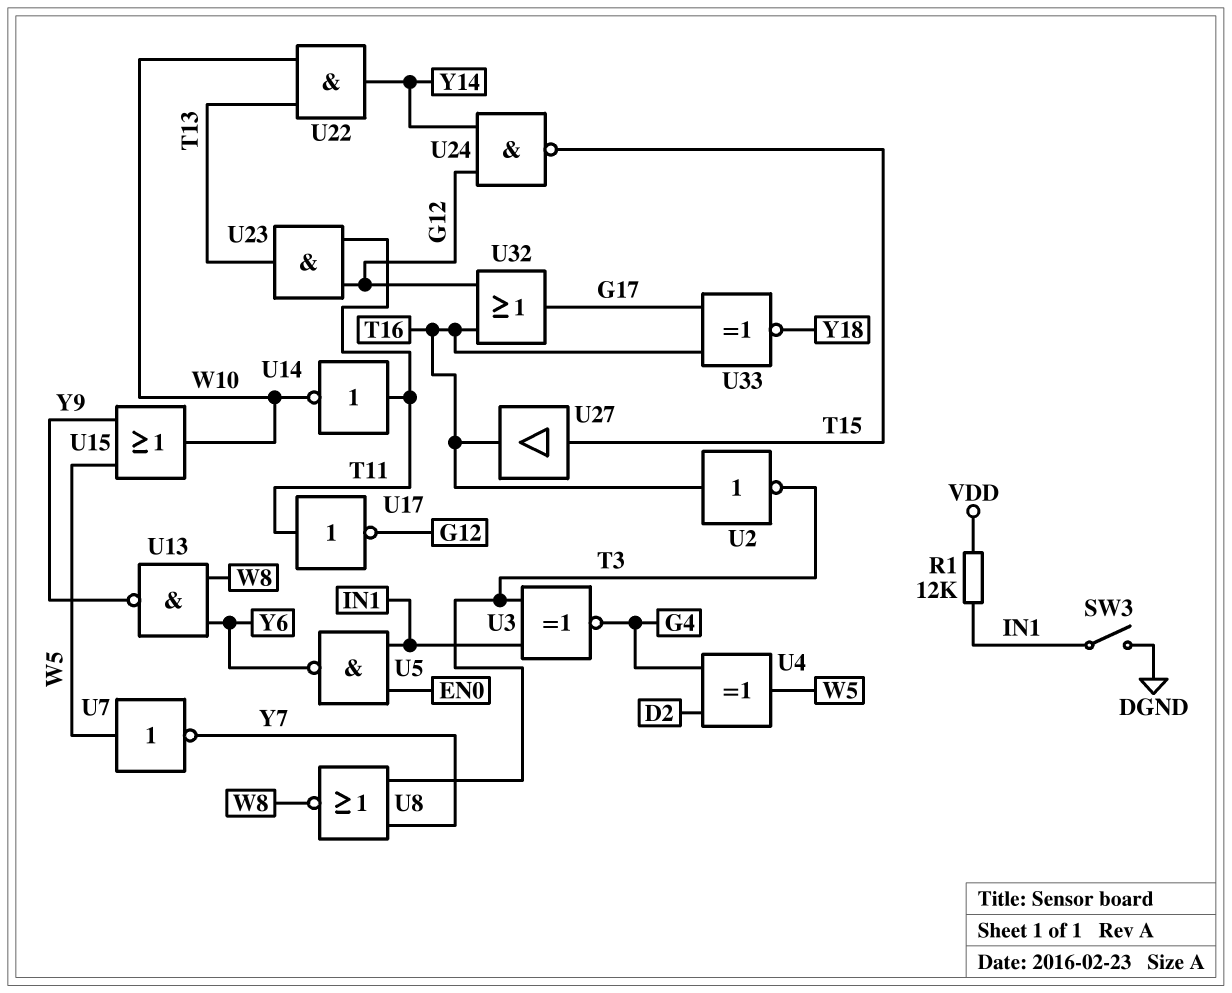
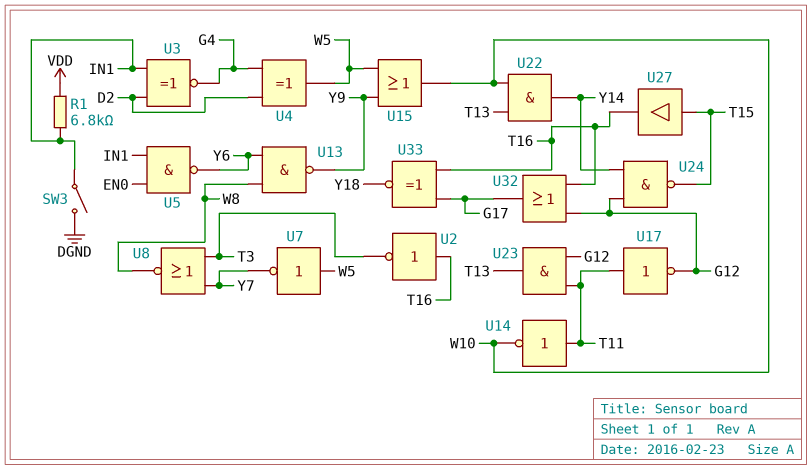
R1: 12k (IN1, VDD) -> 6.8k (IN1, VDD)
U3: XNOR (in IN1, in T3, out G4) -> XNOR (in D2, in IN1, out G4)

